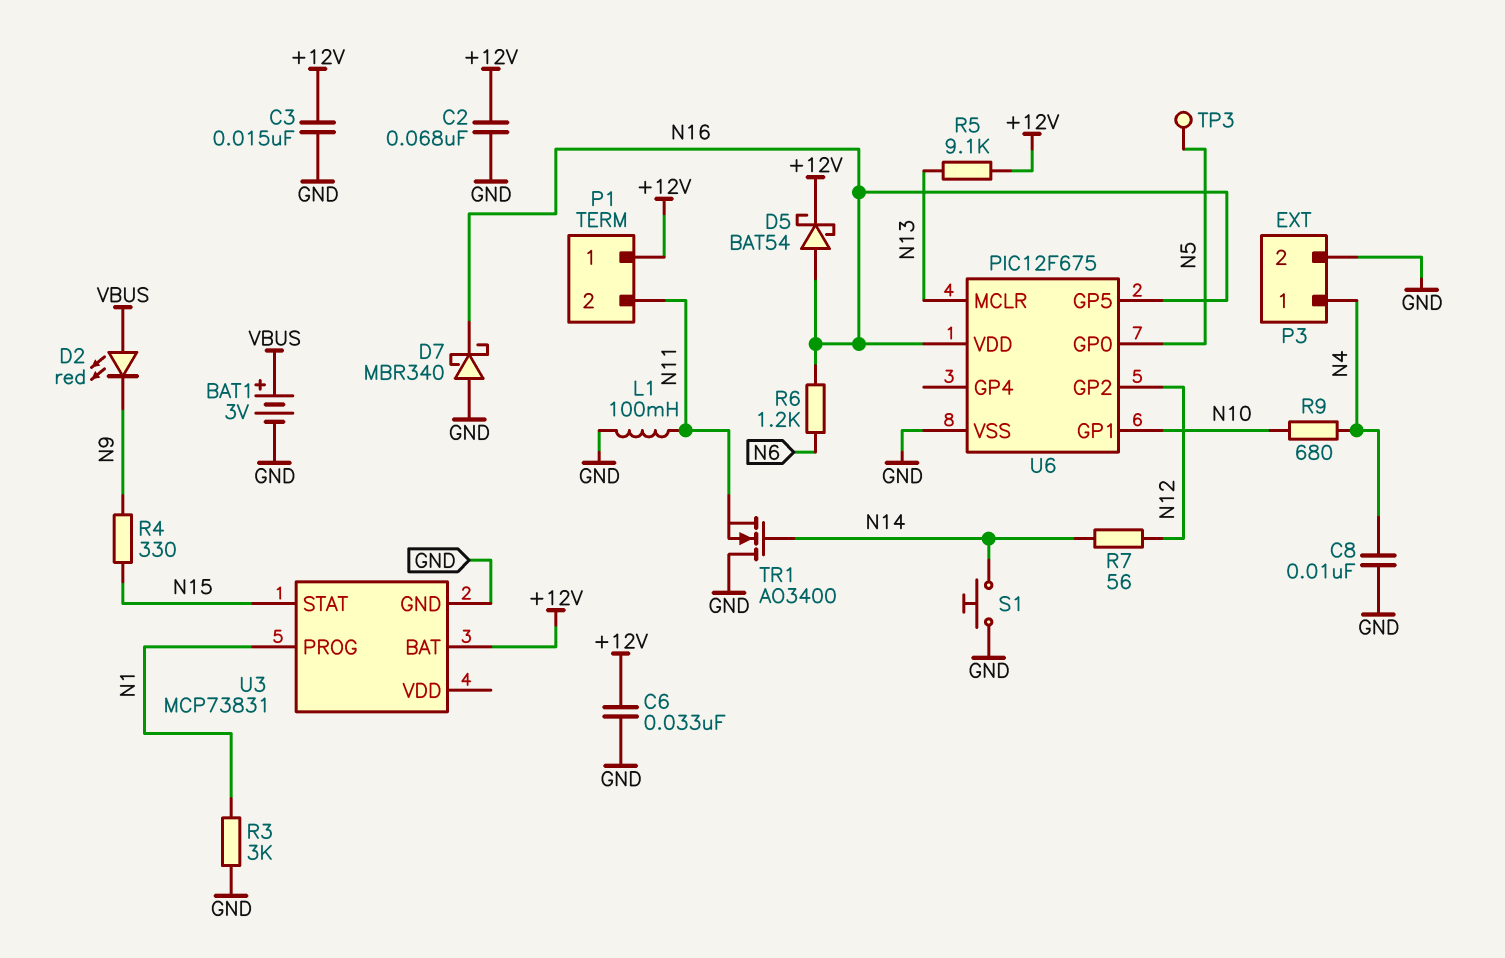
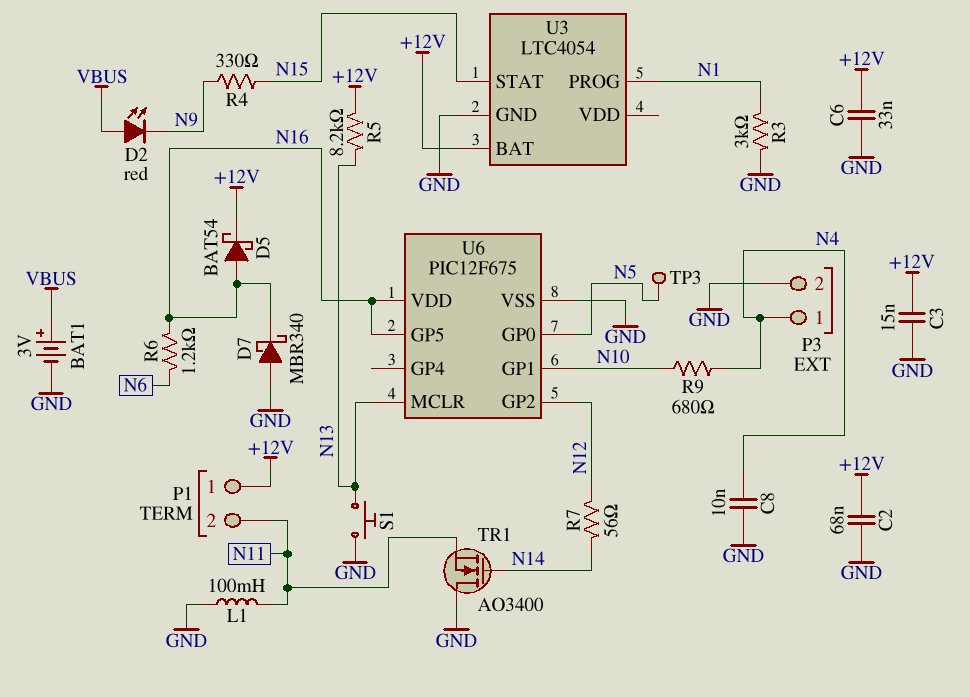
R5: 9.1k (+12V, N13) -> 8.2k (+12V, N13)
S1: button (GND, N14) -> button (GND, N13)
U3: MCP73831 -> LTC4054

